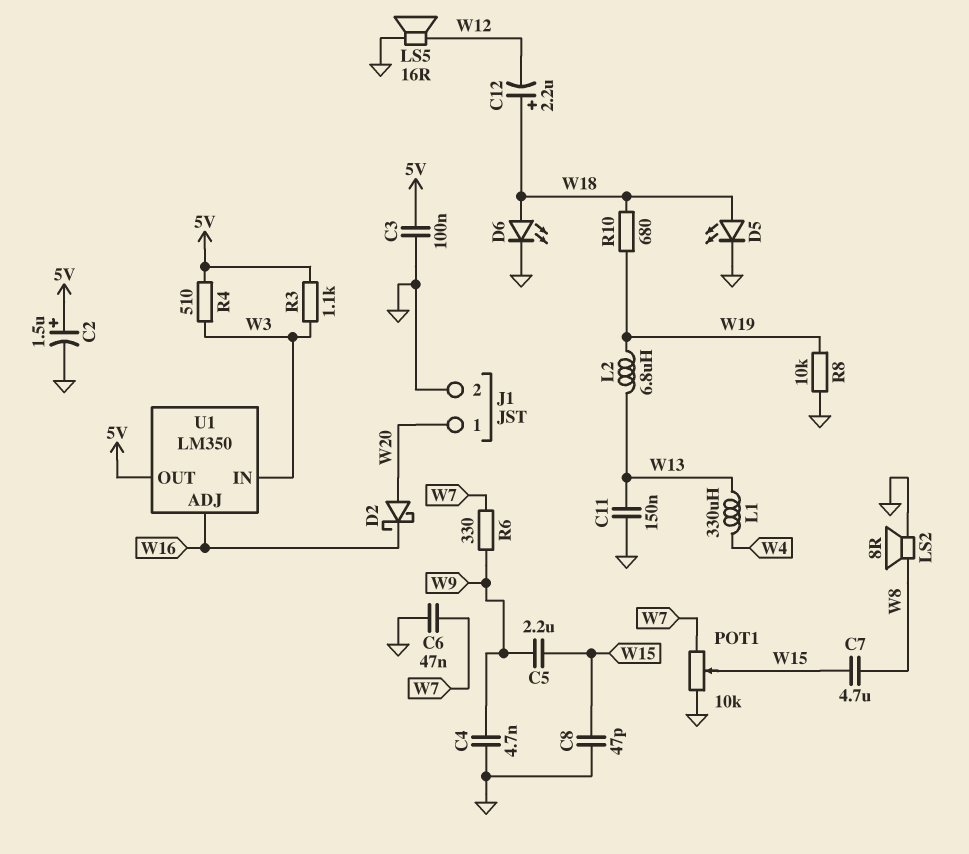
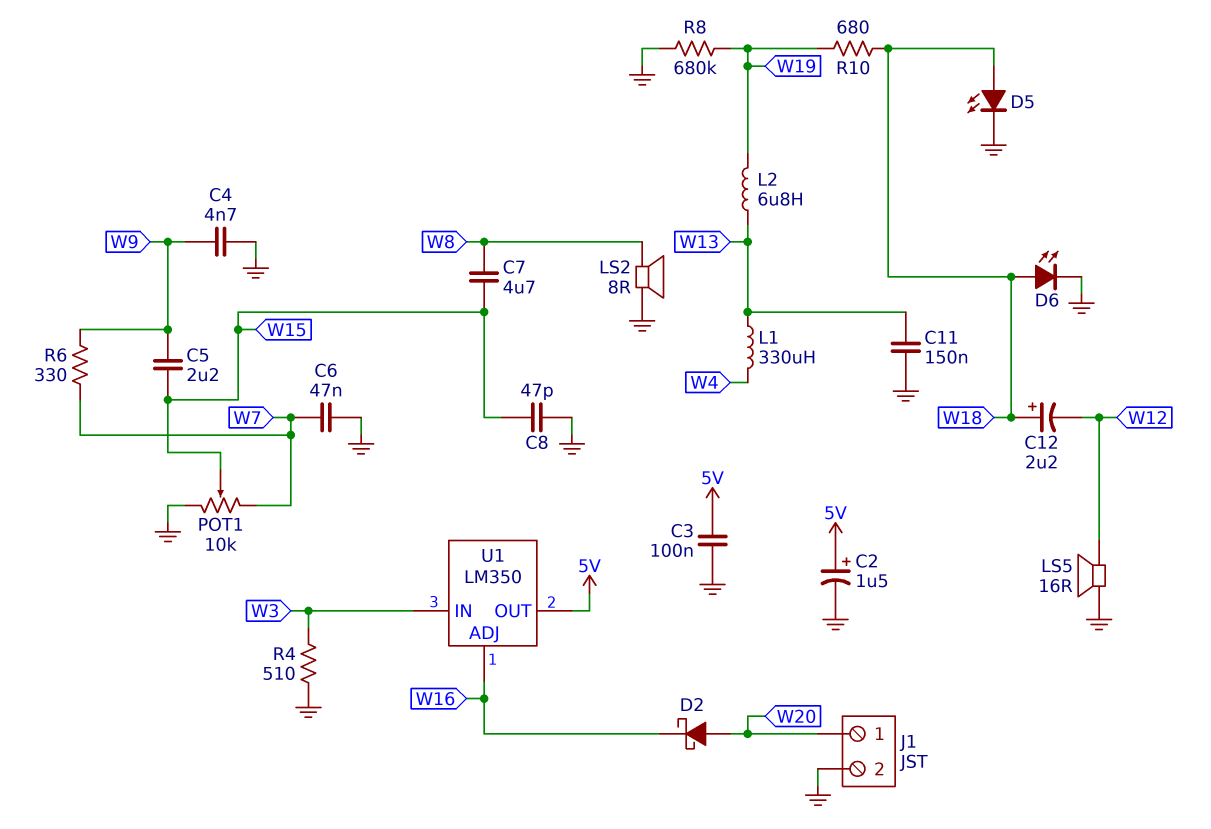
R3: 1.1k (5V, W3) -> none
R4: 510 (5V, W3) -> 510 (GND, W3)
R8: 10k (GND, W19) -> 680k (GND, W19)

